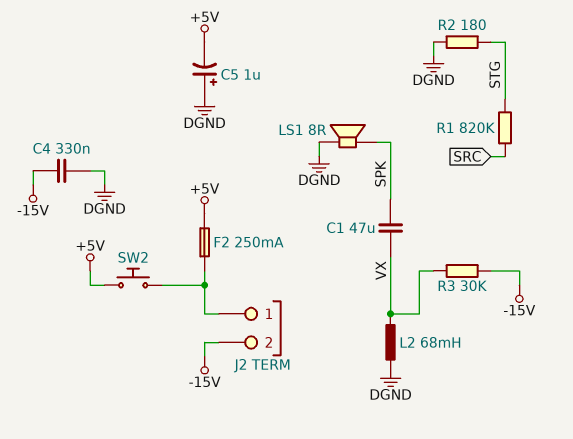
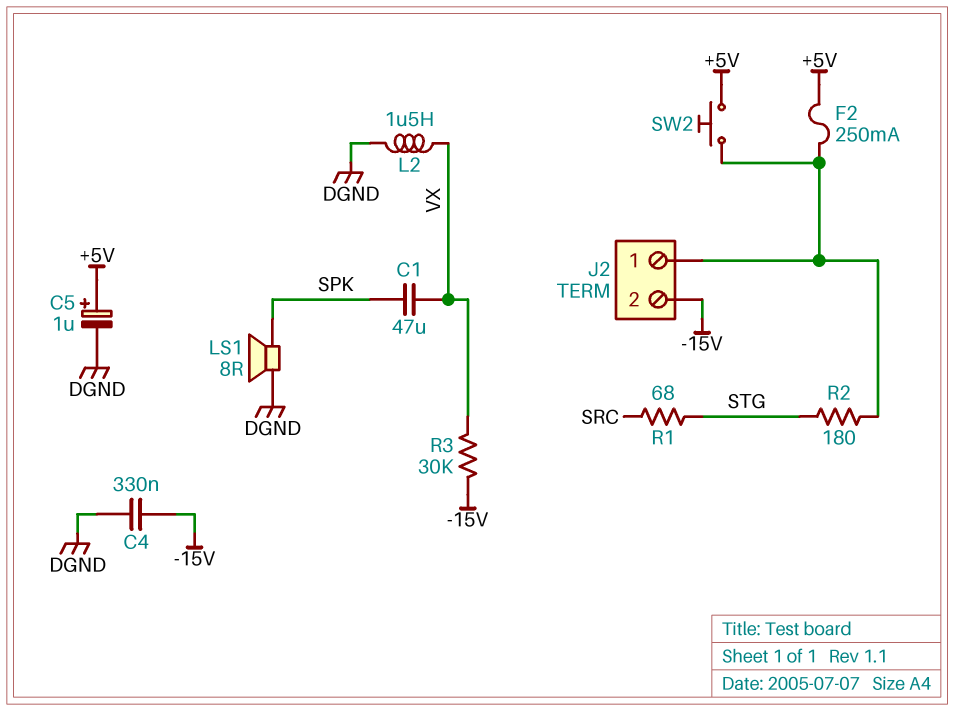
C5: 1uF (plus DGND, minus +5V) -> 1uF (plus +5V, minus DGND)
L2: 68mH (DGND, VX) -> 1.5uH (DGND, VX)
R1: 820k (SRC, STG) -> 68 (SRC, STG)
R2: 180 (DGND, STG) -> 180 (J2/1, STG)

